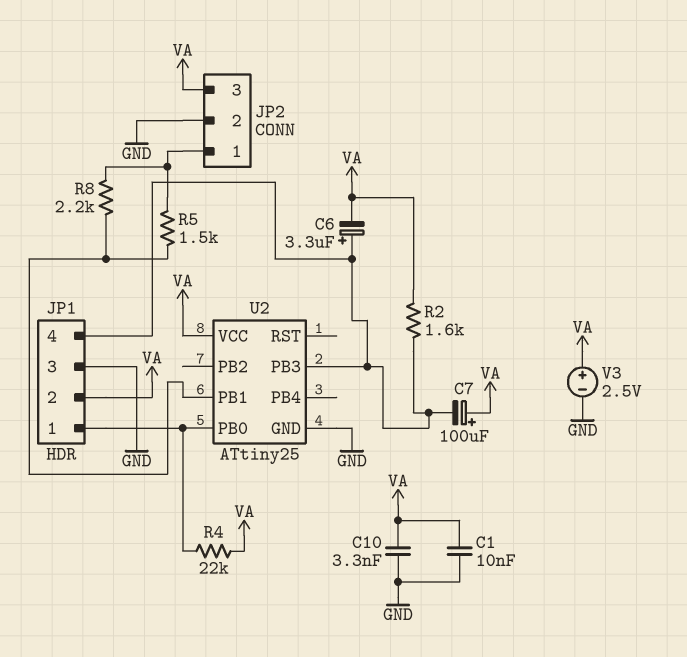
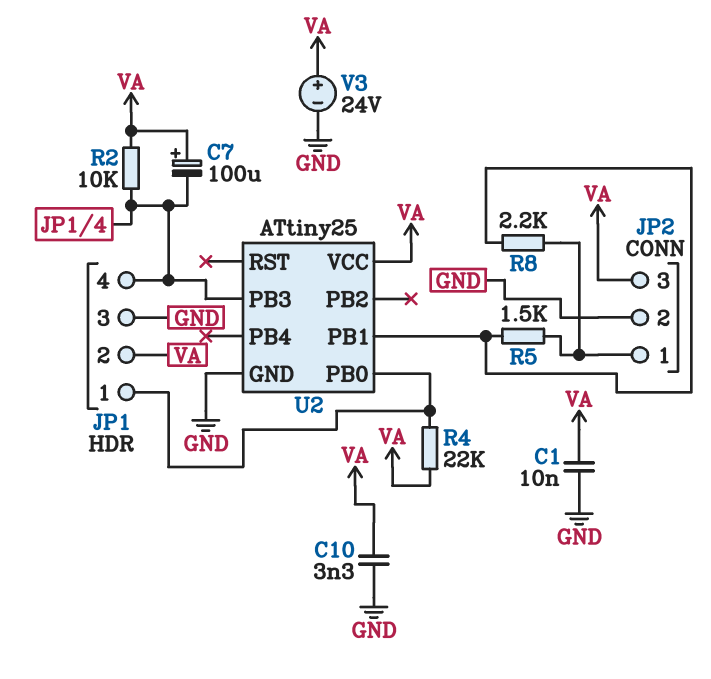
C6: 3.3uF (plus JP1/4, minus VA) -> none
R2: 1.6k (JP1/4, VA) -> 10k (JP1/4, VA)
V3: 2.5V (plus VA, minus GND) -> 24V (plus VA, minus GND)

